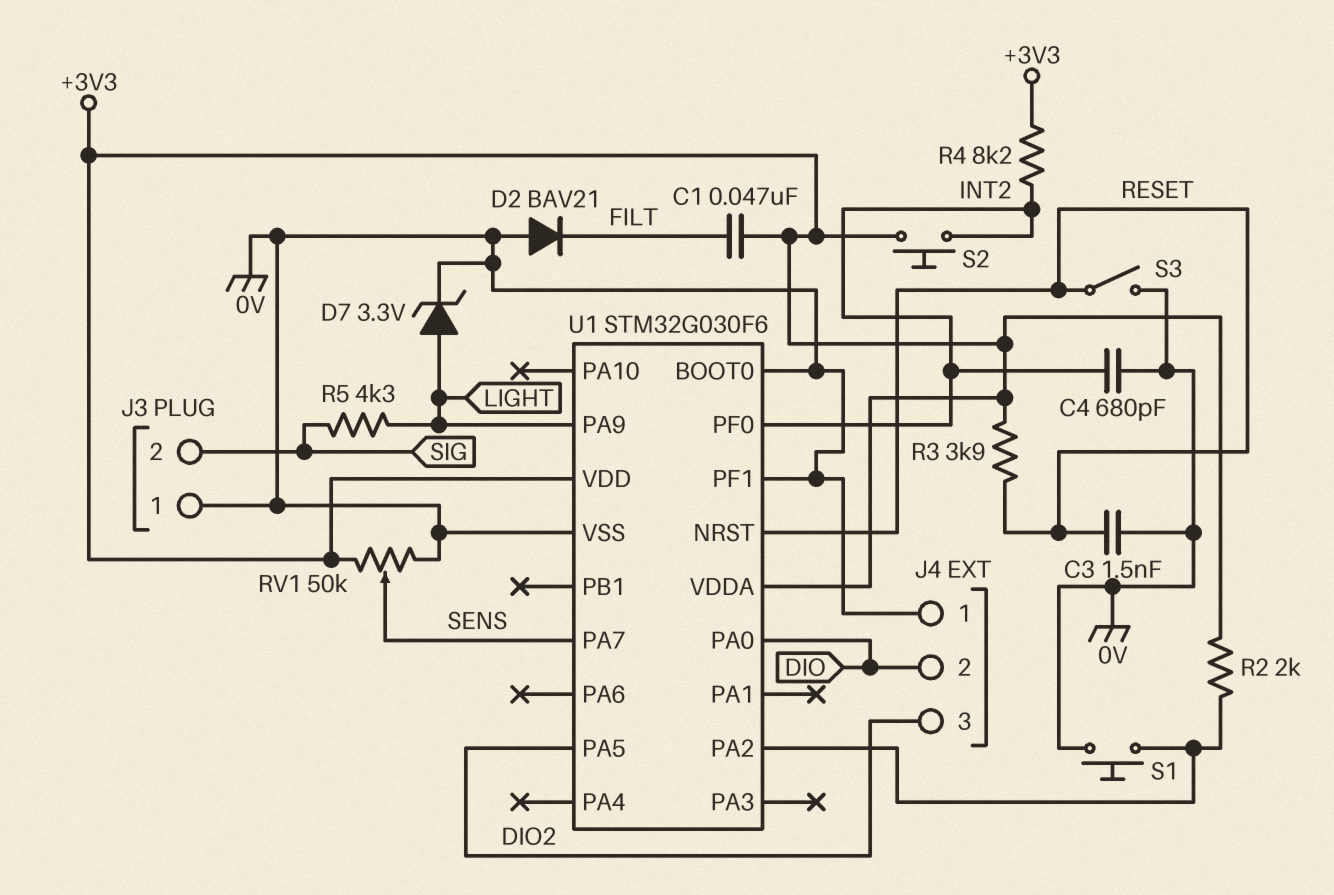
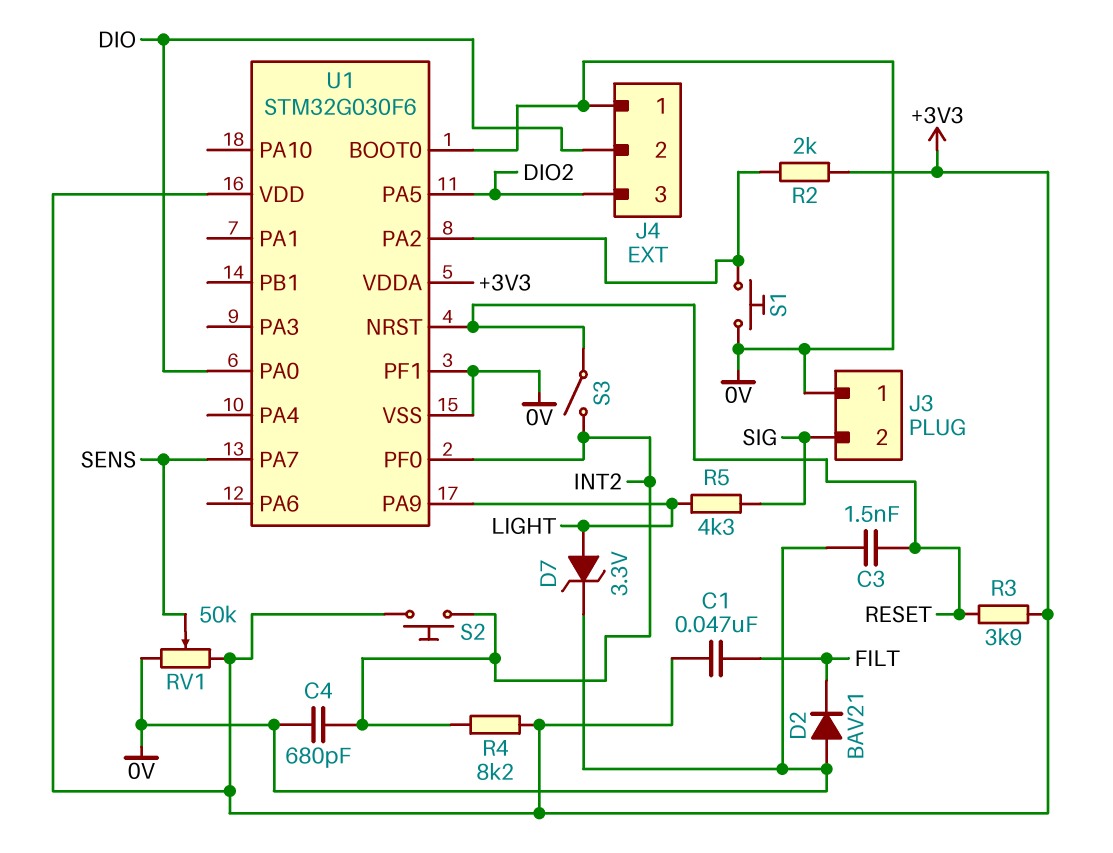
S3: switch (0V, RESET) -> switch (INT2, RESET)

